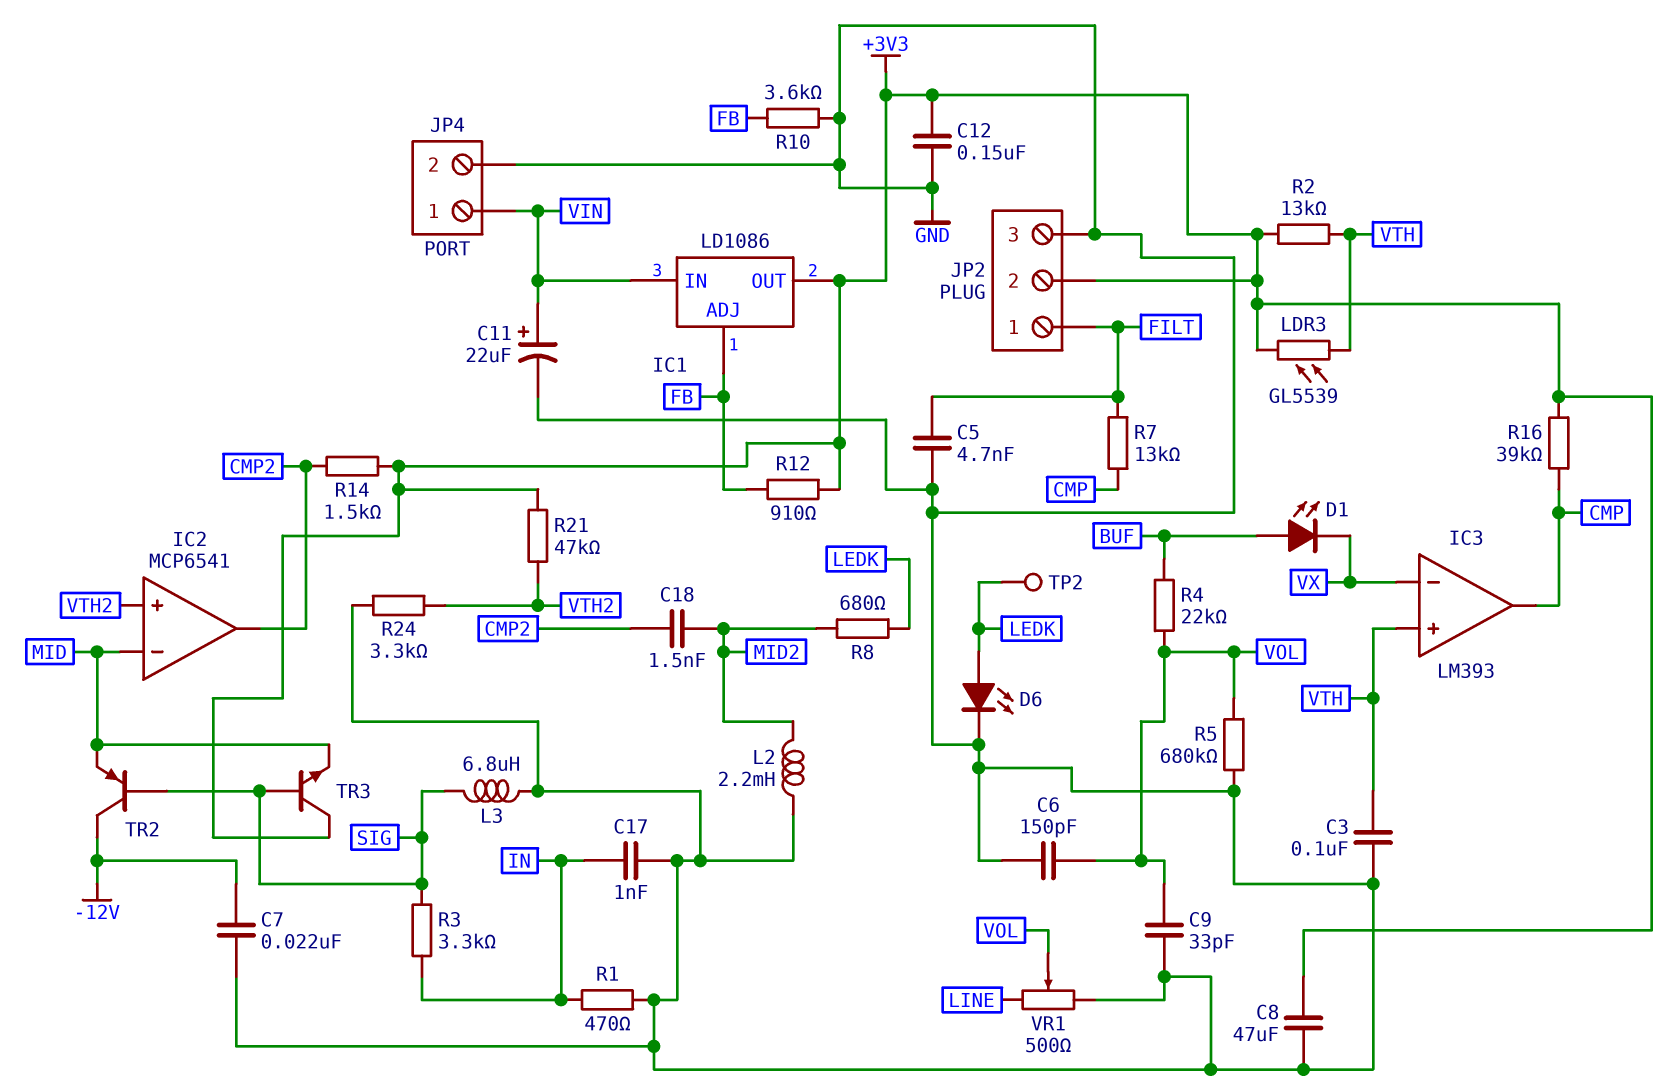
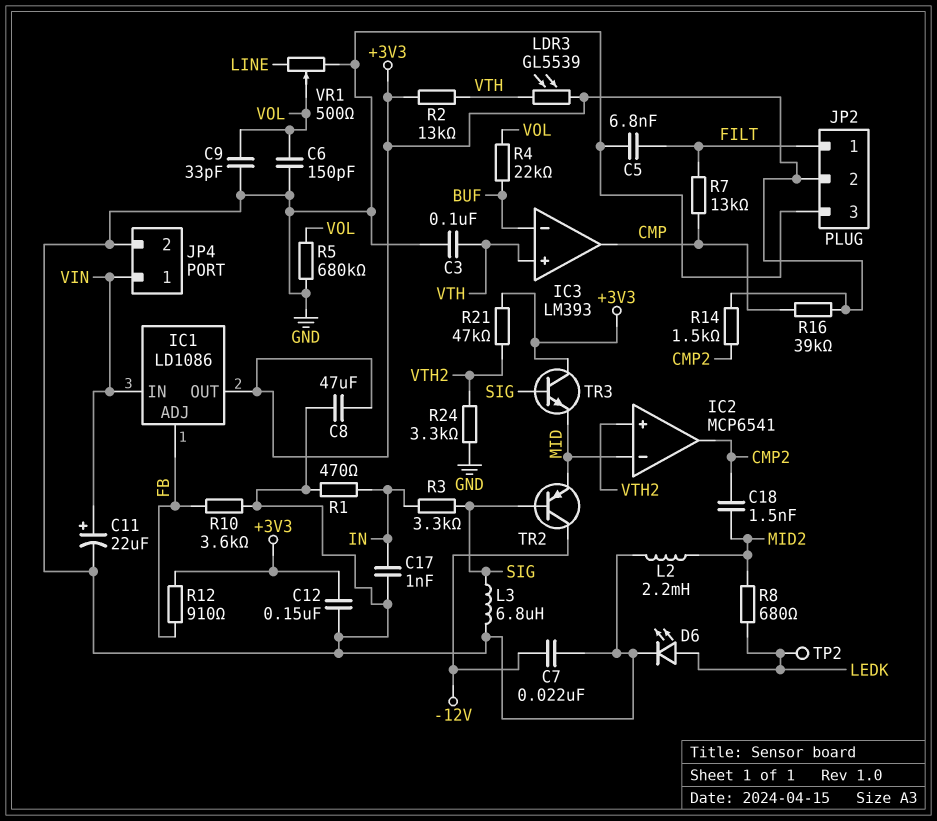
C5: 4.7nF (FILT, GND) -> 6.8nF (FILT, GND)
D1: LED (A BUF, K VX) -> none
IC3 pin in-: VX -> BUF

